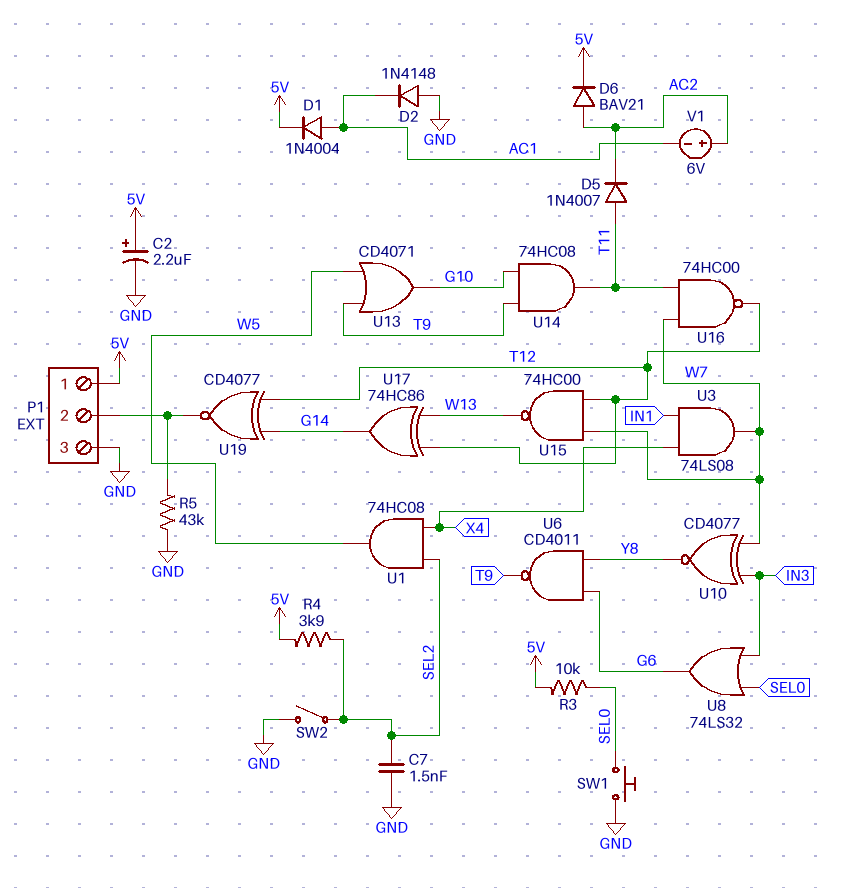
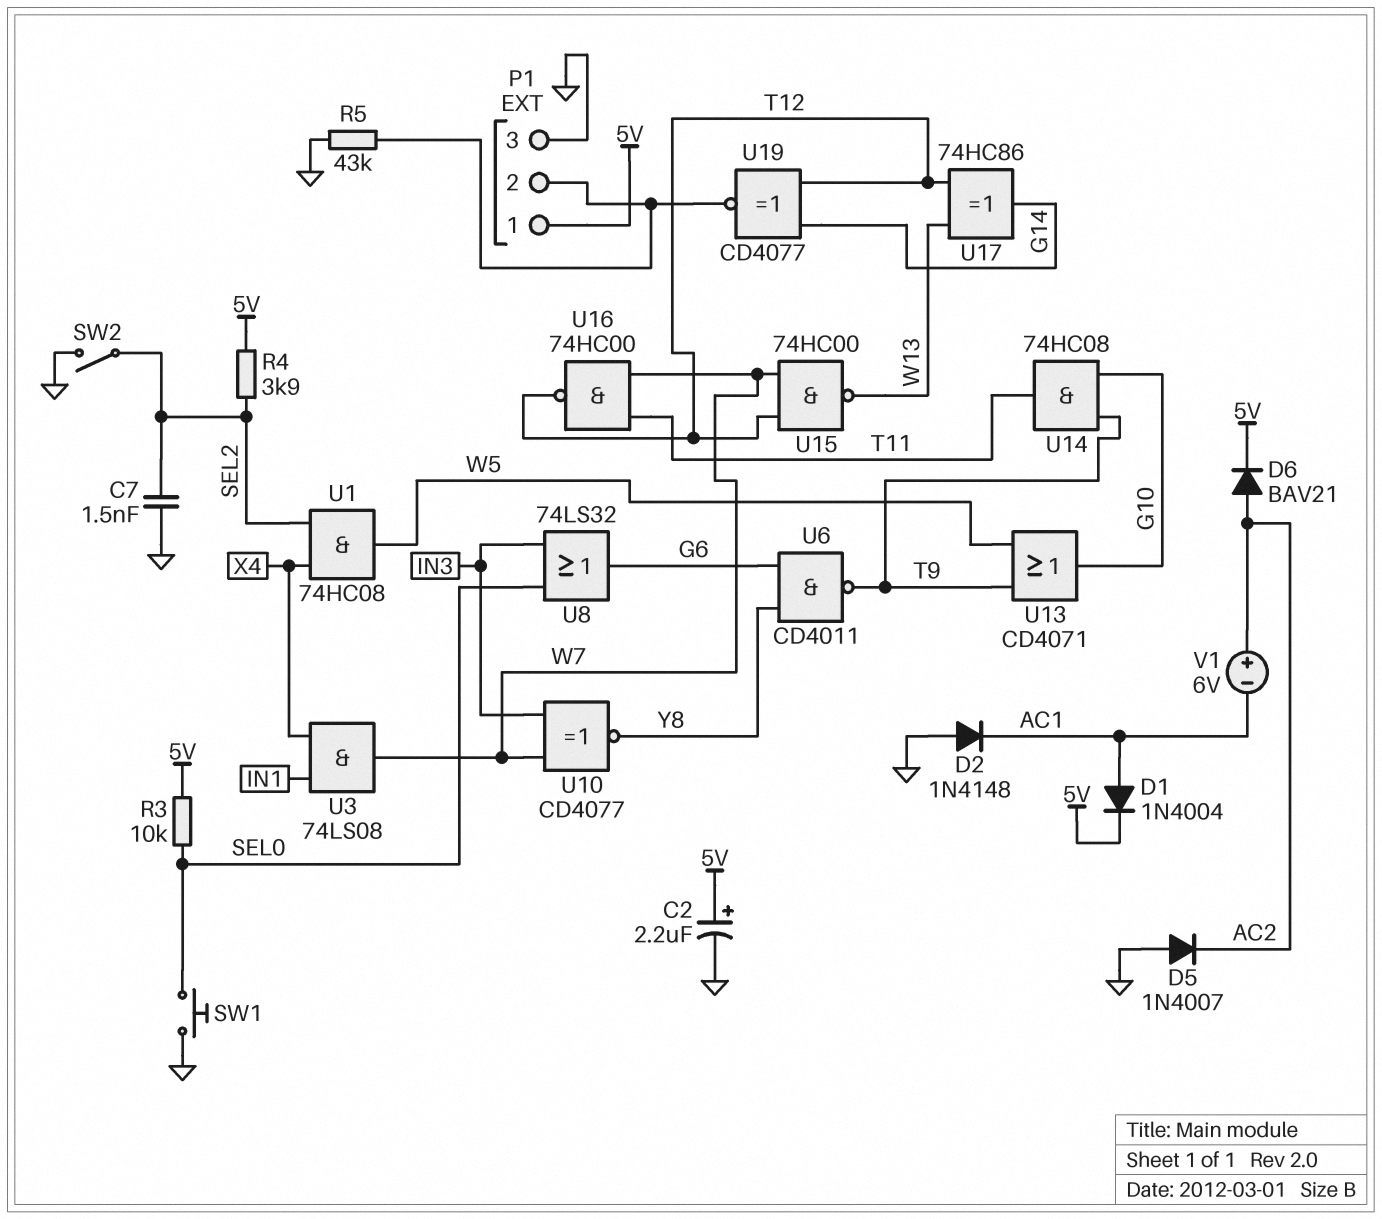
D5: diode 1N4007 (A T11, K AC2) -> diode 1N4007 (A GND, K AC2)

